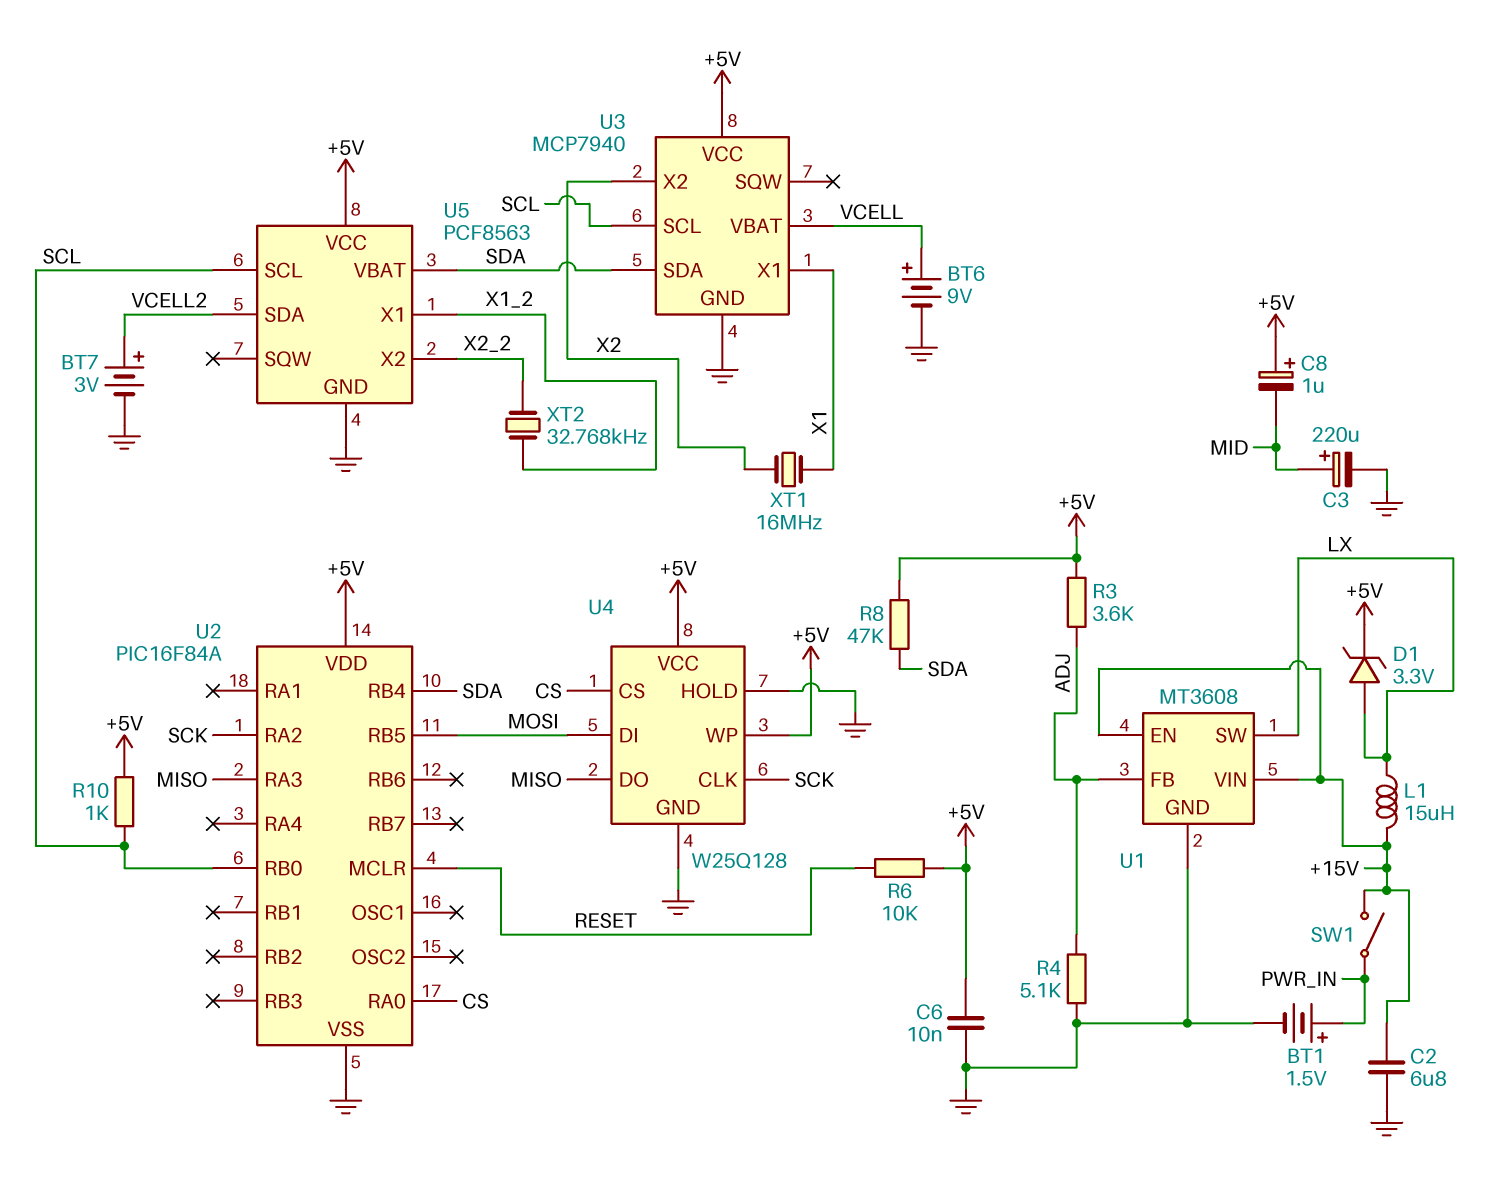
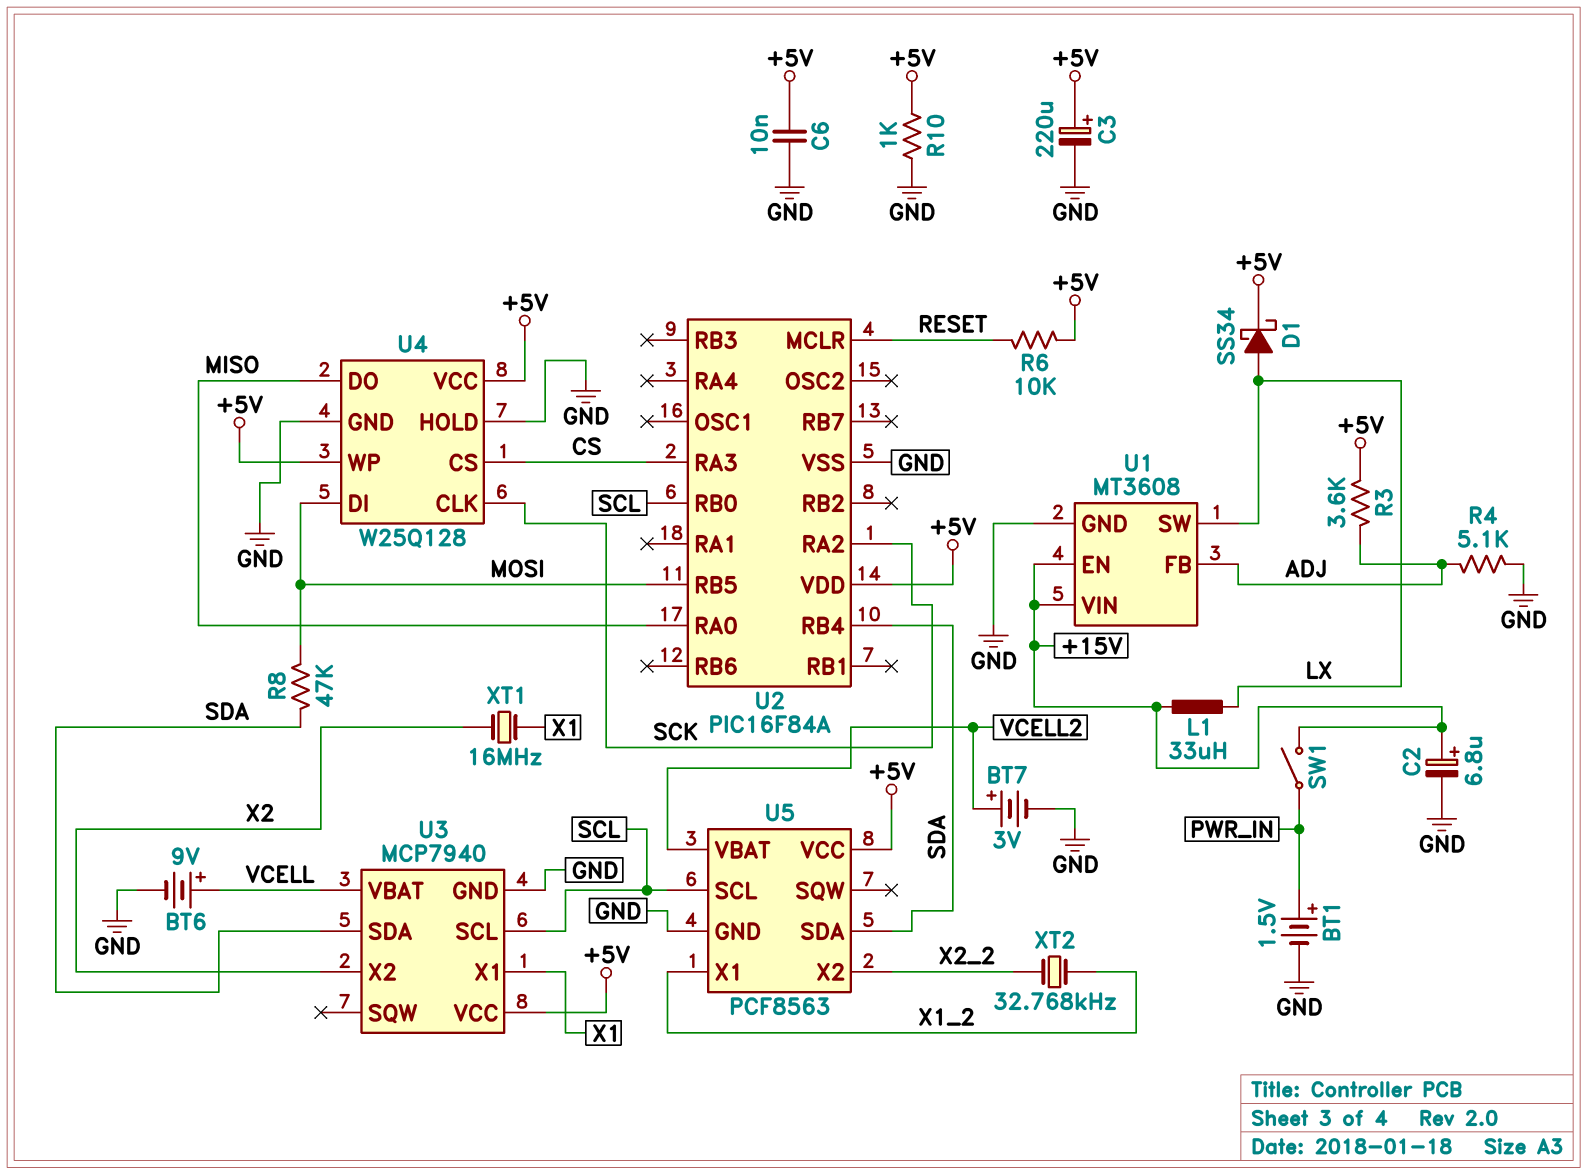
C2: 6.8uF (+15V, GND) -> 6.8uF (plus +15V, minus GND)
C3: 220uF (plus MID, minus GND) -> 220uF (plus +5V, minus GND)
C8: 1uF (plus +5V, minus MID) -> none
D1: zener 3.3V (A LX, K +5V) -> schottky SS34 (A LX, K +5V)
L1: 15uH (+15V, LX) -> 33uH (+15V, LX)
R8: 47k (+5V, SDA) -> 47k (MOSI, SDA)
R10: 1k (+5V, SCL) -> 1k (+5V, GND)
U2 pin RA0: CS -> MISO
U2 pin RA3: MISO -> CS
U5 pin SDA: VCELL2 -> SDA
U5 pin VBAT: SDA -> VCELL2

